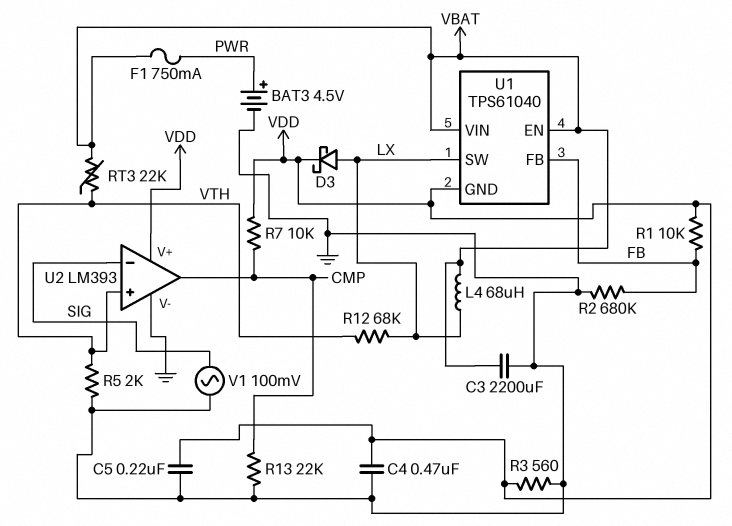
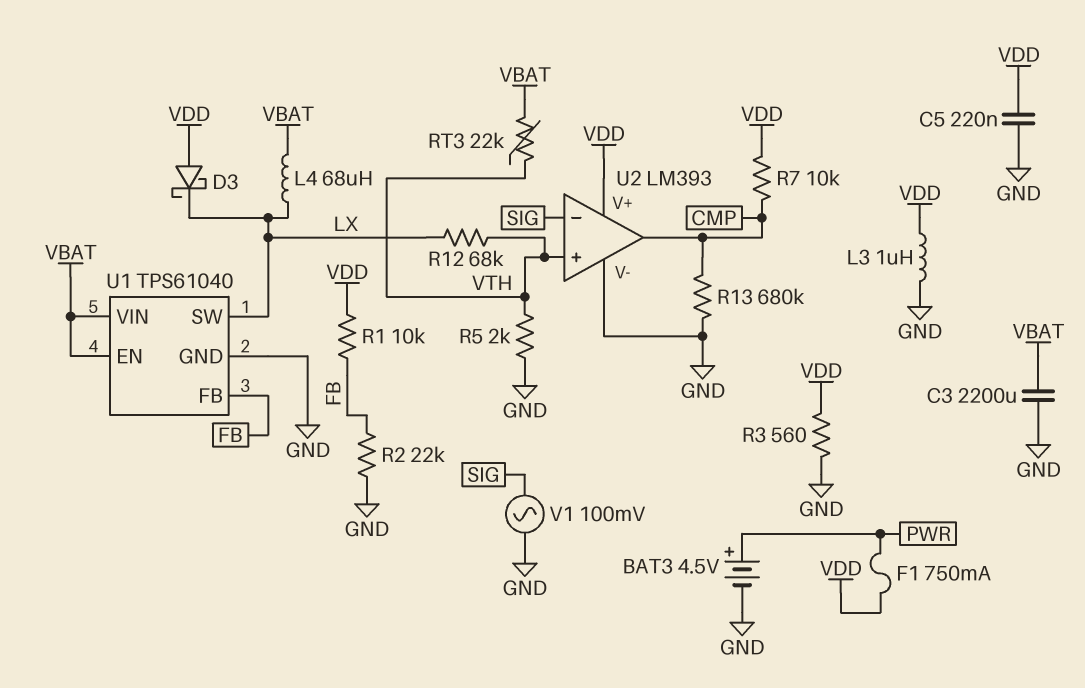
C4: 470nF (GND, VDD) -> none
D3: schottky (A LX, K VDD) -> schottky (A VDD, K LX)
F1: 750mA (PWR, VBAT) -> 750mA (PWR, VDD)
L3: none -> 1uH (GND, VDD)
R2: 680k (FB, GND) -> 22k (FB, GND)
R13: 22k (CMP, GND) -> 680k (CMP, GND)
U1 pin GND: VDD -> GND

